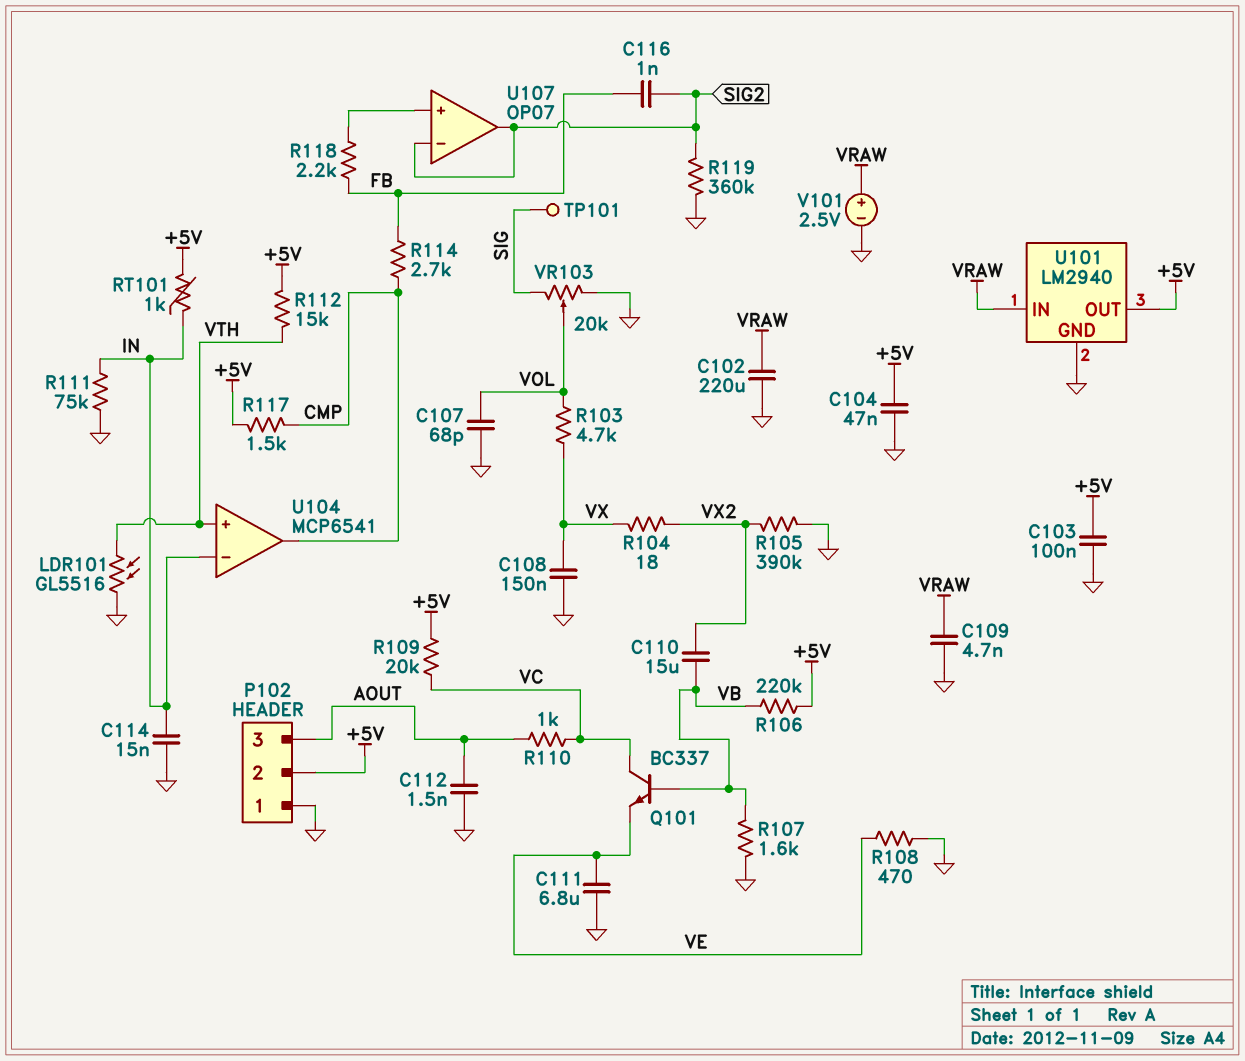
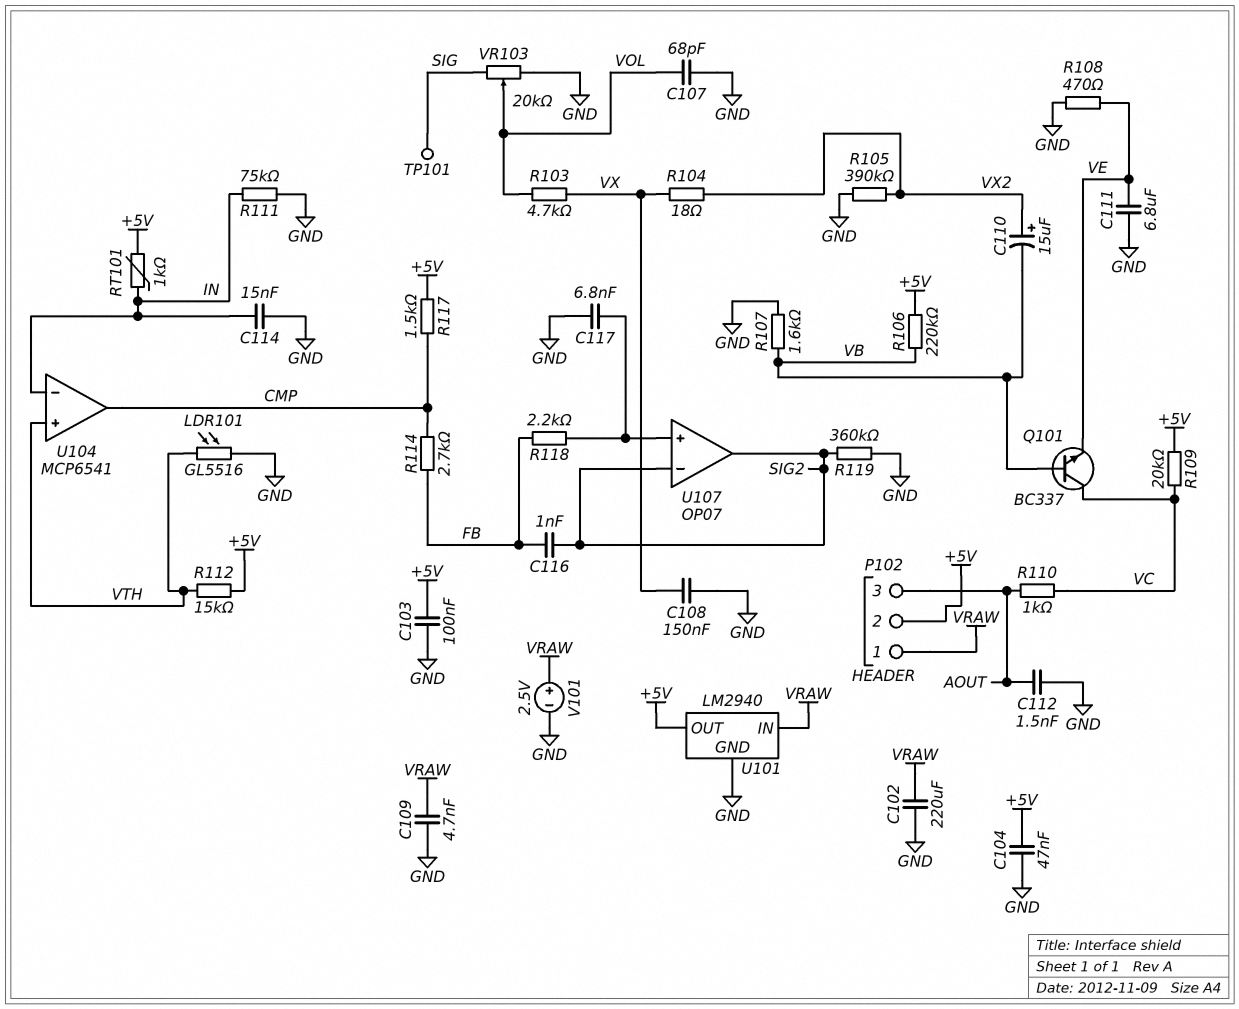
C110: 15uF (VB, VX2) -> 15uF (plus VX2, minus VB)
C117: none -> 6.8nF (GND, U107/in+)
P102 pin 1: GND -> VRAW

